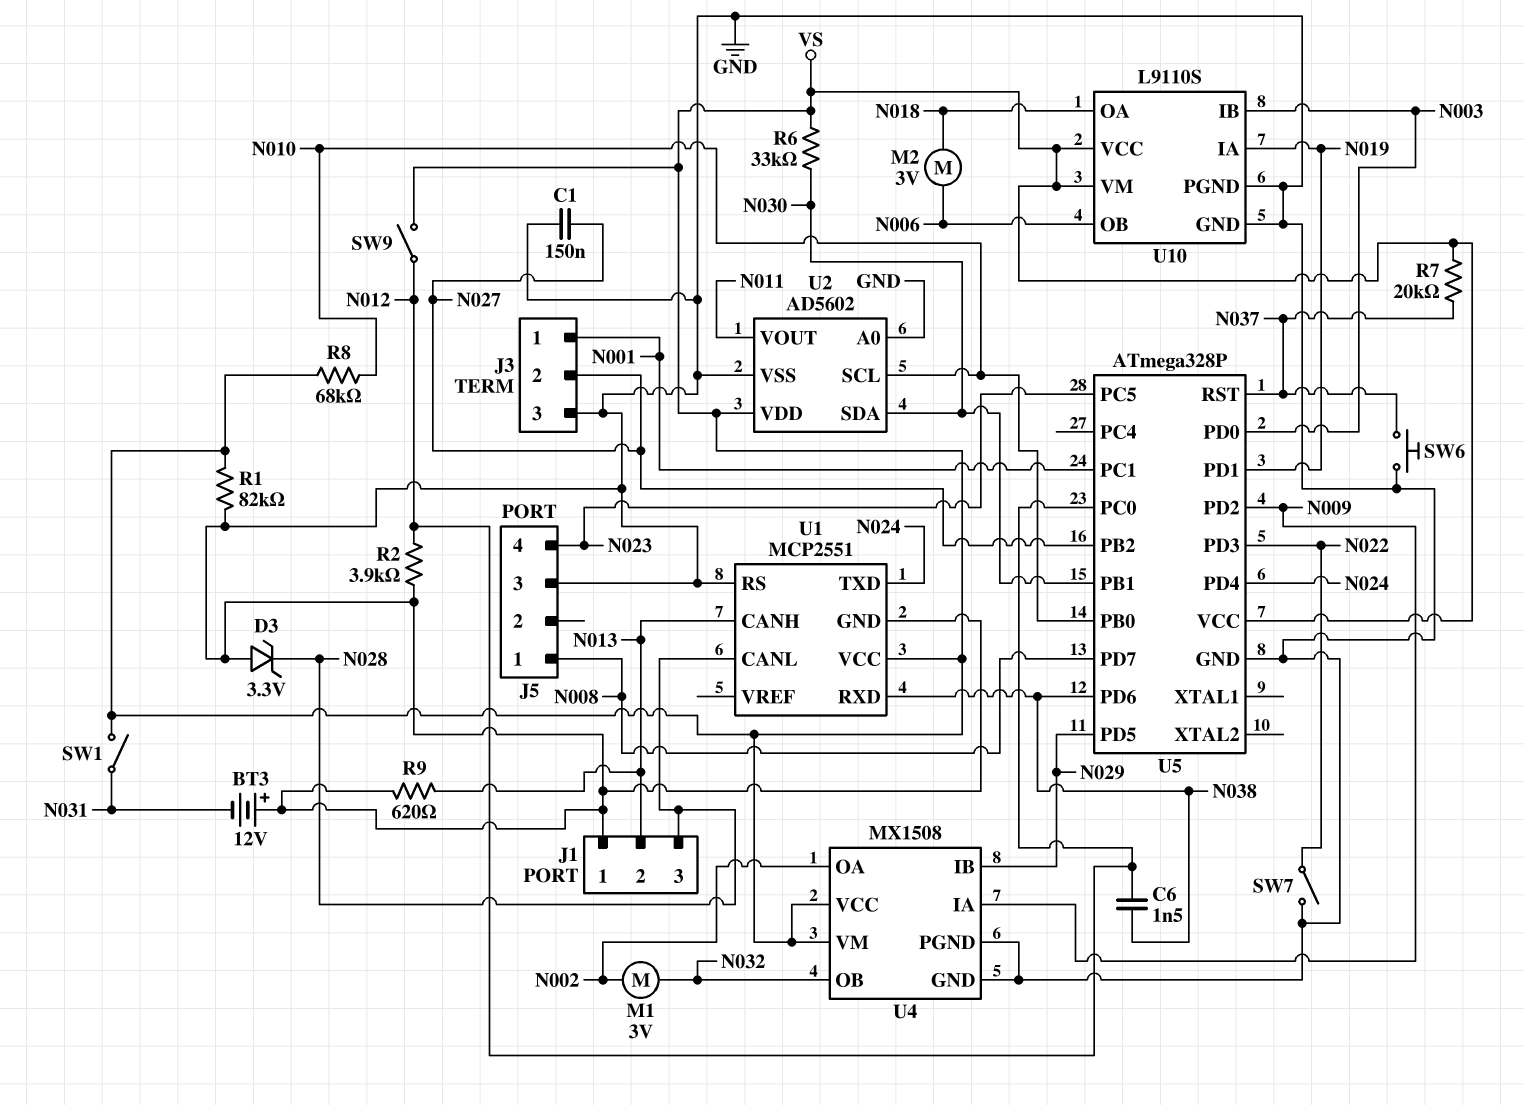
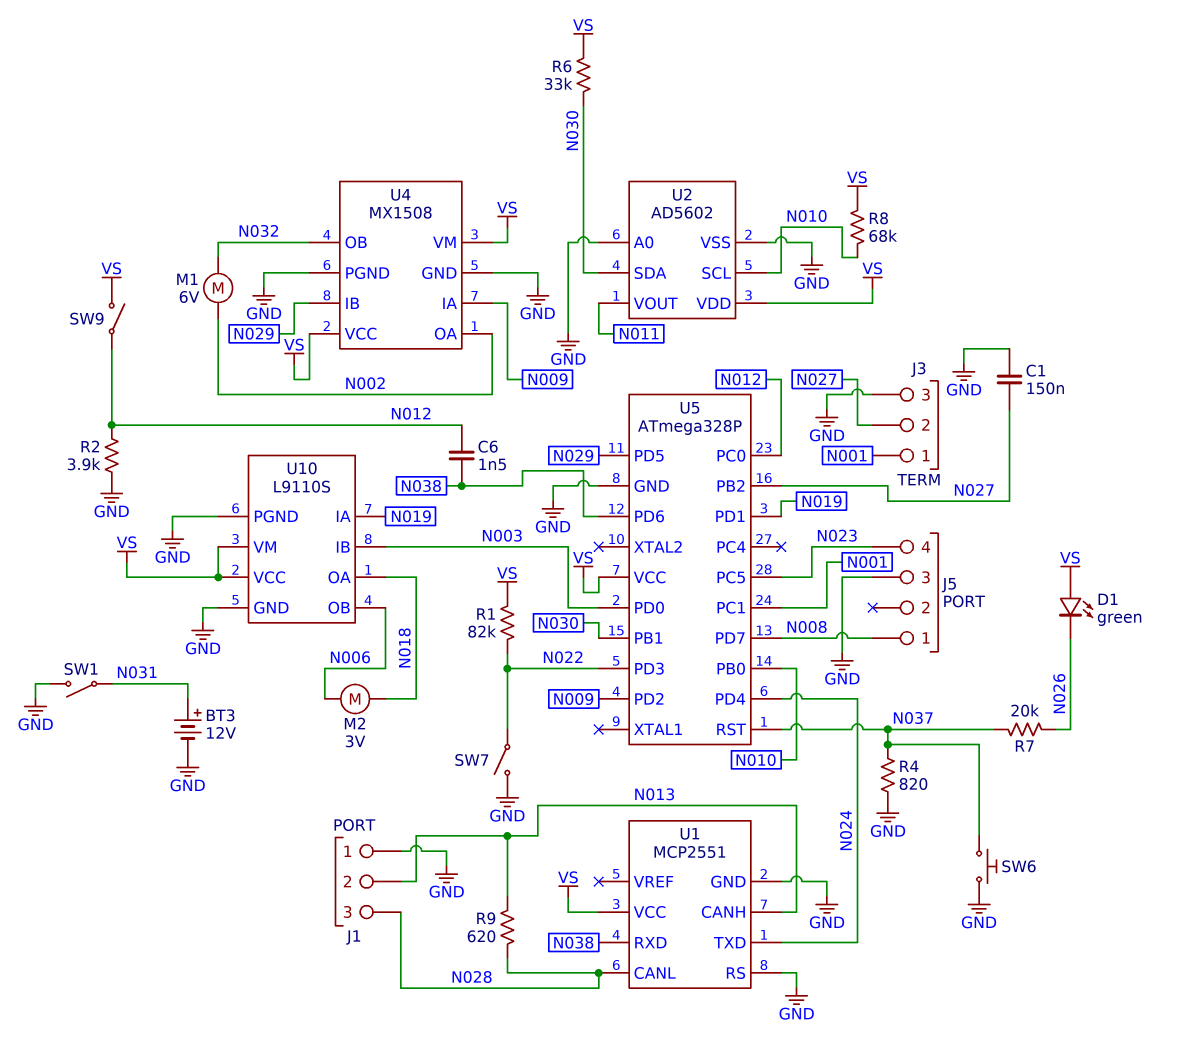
BT3: 12V (plus GND, minus N031) -> 12V (plus N031, minus GND)
D1: none -> LED green (A VS, K N026)
D3: zener 3.3V (A GND, K N028) -> none
M1: motor 3V (N002, N032) -> motor 6V (N002, N032)
R1: 82k (GND, VS) -> 82k (N022, VS)
R4: none -> 820 (GND, N037)
R7: 20k (N037, VS) -> 20k (N026, N037)
R9: 620 (GND, N013) -> 620 (N013, N028)
SW1: switch (N031, VS) -> switch (GND, N031)

